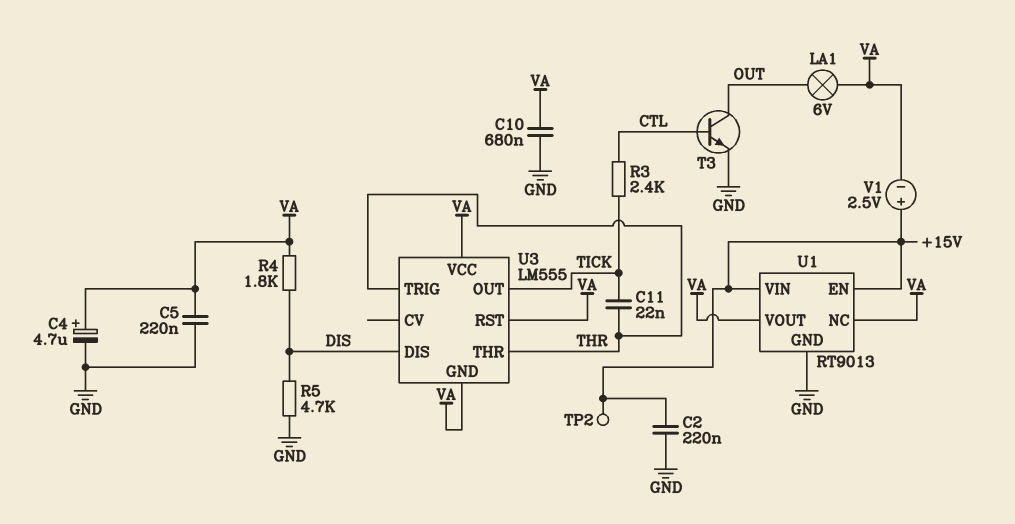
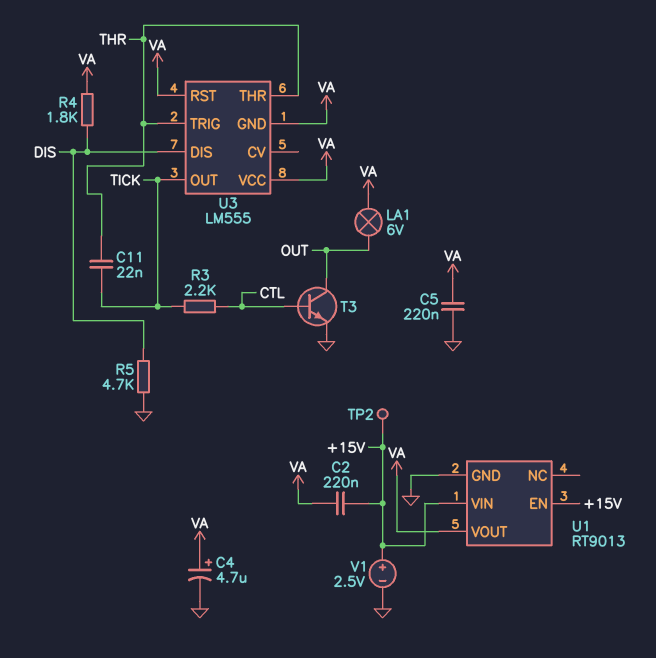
C2: 220nF (+15V, GND) -> 220nF (+15V, VA)
C10: 680nF (GND, VA) -> none
R3: 2.4k (CTL, TICK) -> 2.2k (CTL, TICK)
U1 pin NC: VA -> none
V1: 2.5V (plus +15V, minus VA) -> 2.5V (plus +15V, minus GND)

